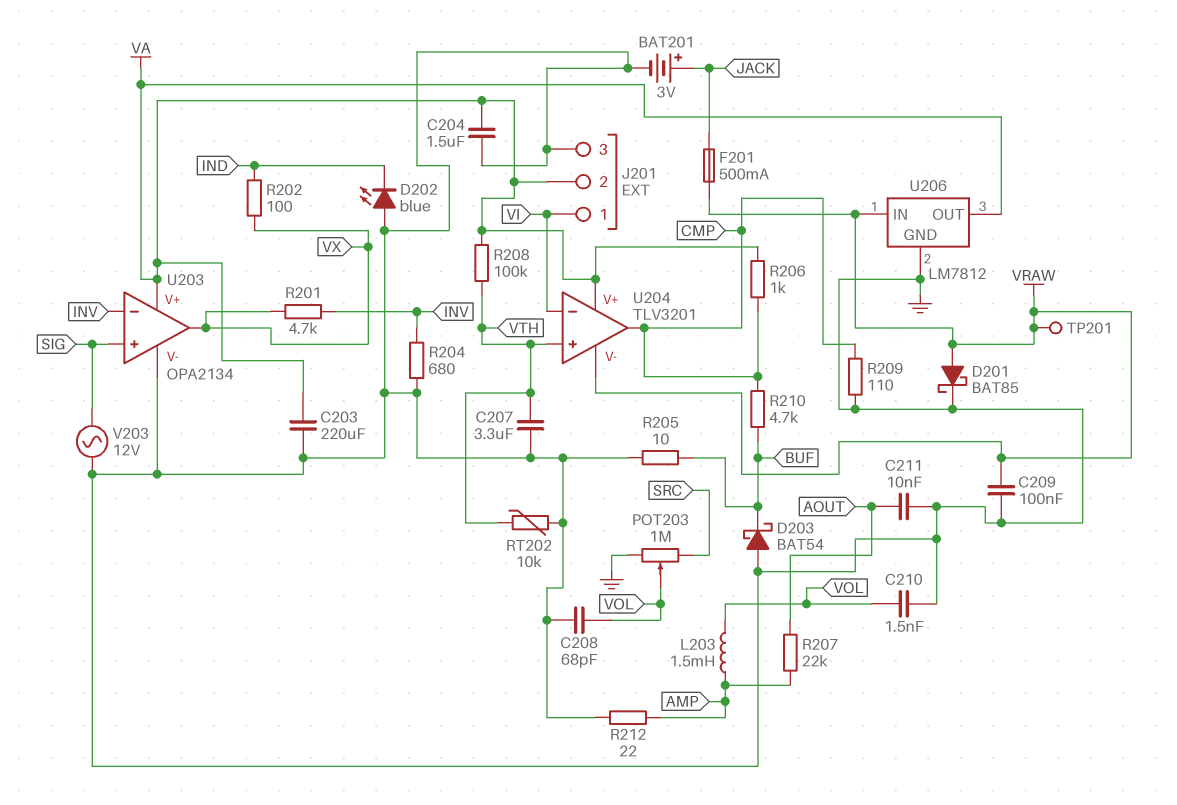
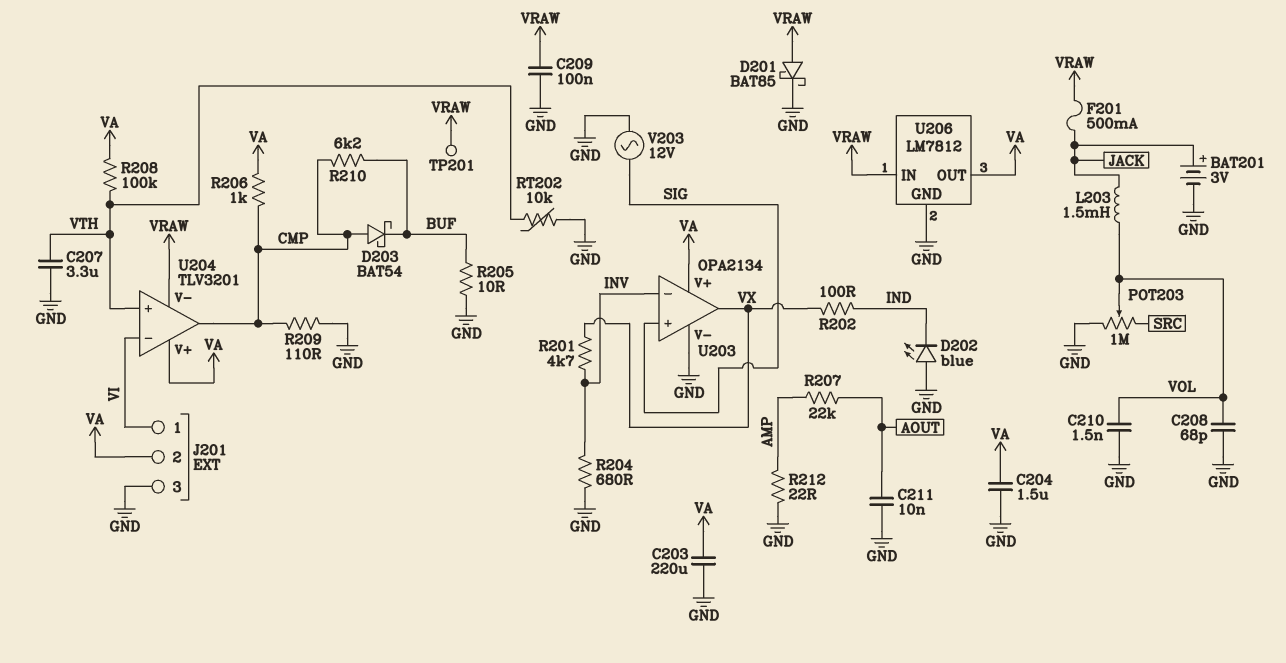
D203: schottky BAT54 (A GND, K BUF) -> schottky BAT54 (A CMP, K BUF)
L203: 1.5mH (AMP, VOL) -> 1.5mH (JACK, VOL)
R210: 4.7k (BUF, CMP) -> 6.2k (BUF, CMP)

